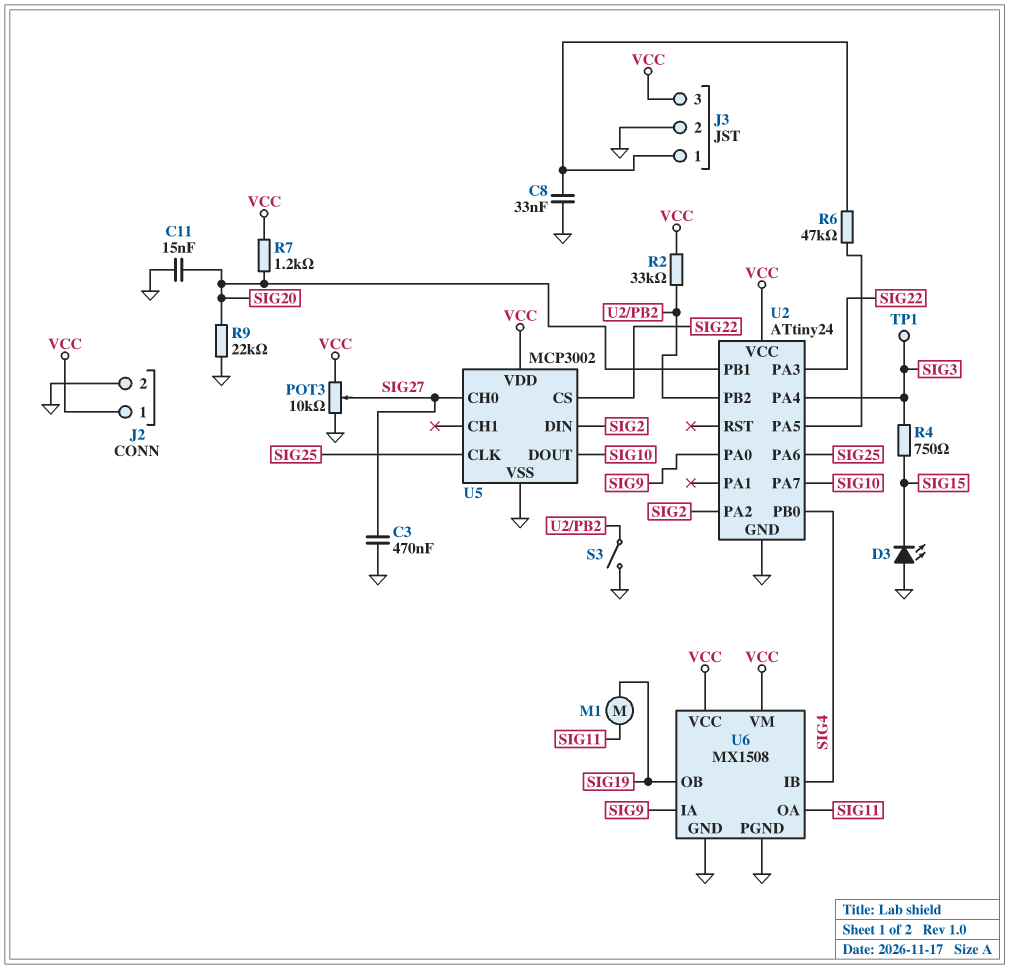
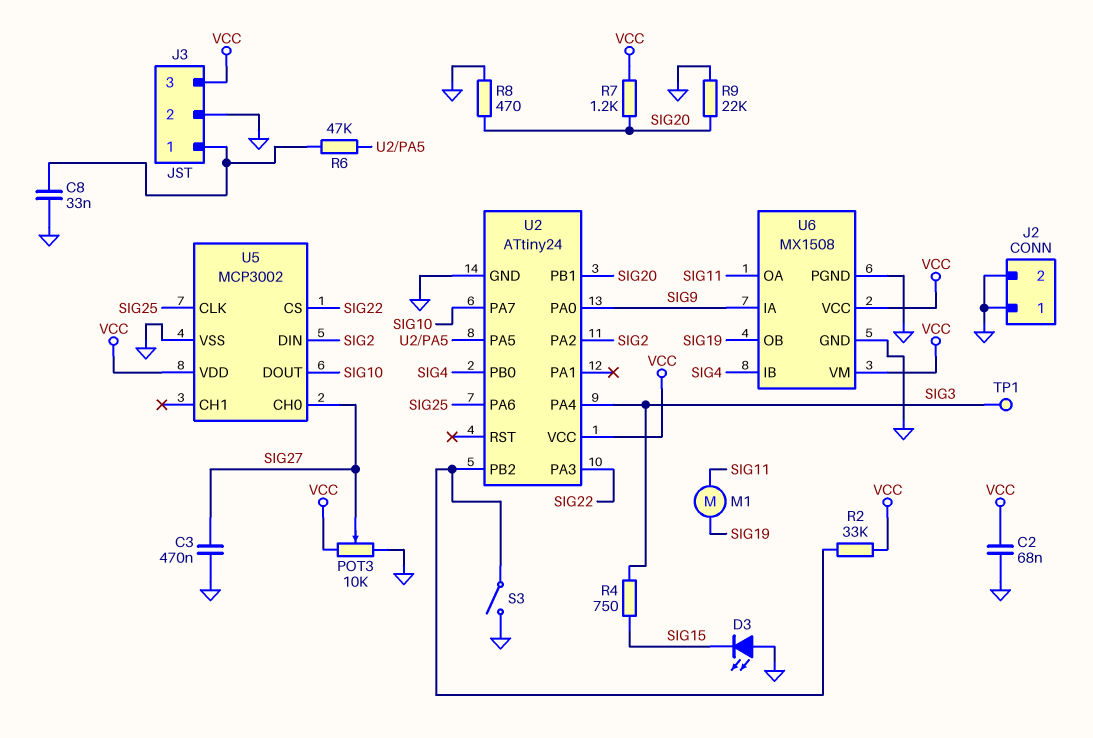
C2: none -> 68nF (GND, VCC)
C11: 15nF (GND, SIG20) -> none
J2 pin 1: VCC -> GND
R8: none -> 470 (GND, SIG20)

